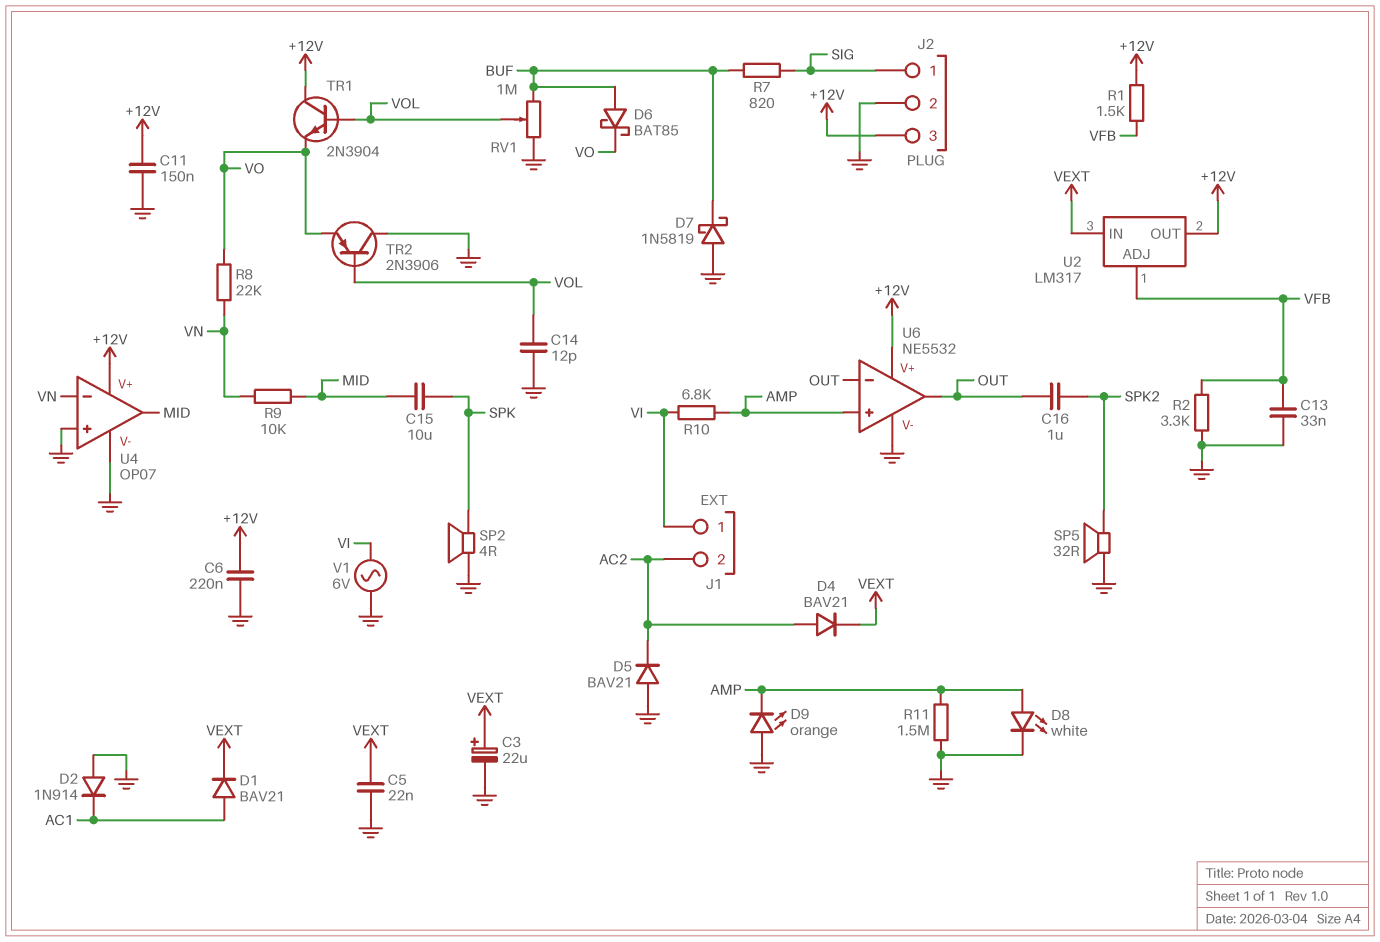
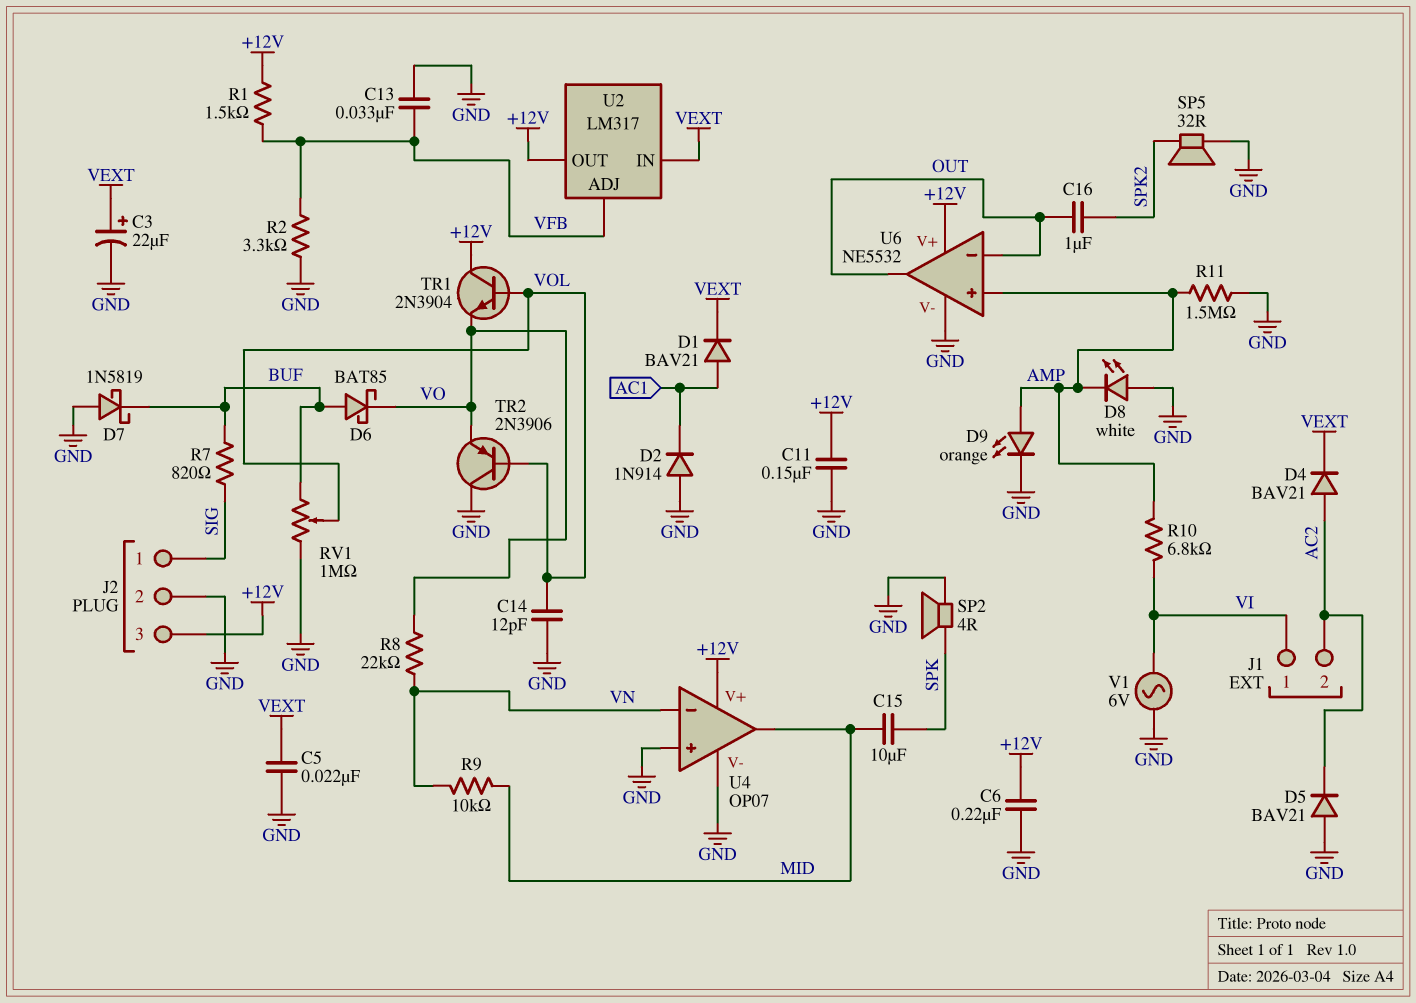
D8: LED white (A AMP, K GND) -> LED white (A GND, K AMP)
D9: LED orange (A GND, K AMP) -> LED orange (A AMP, K GND)

